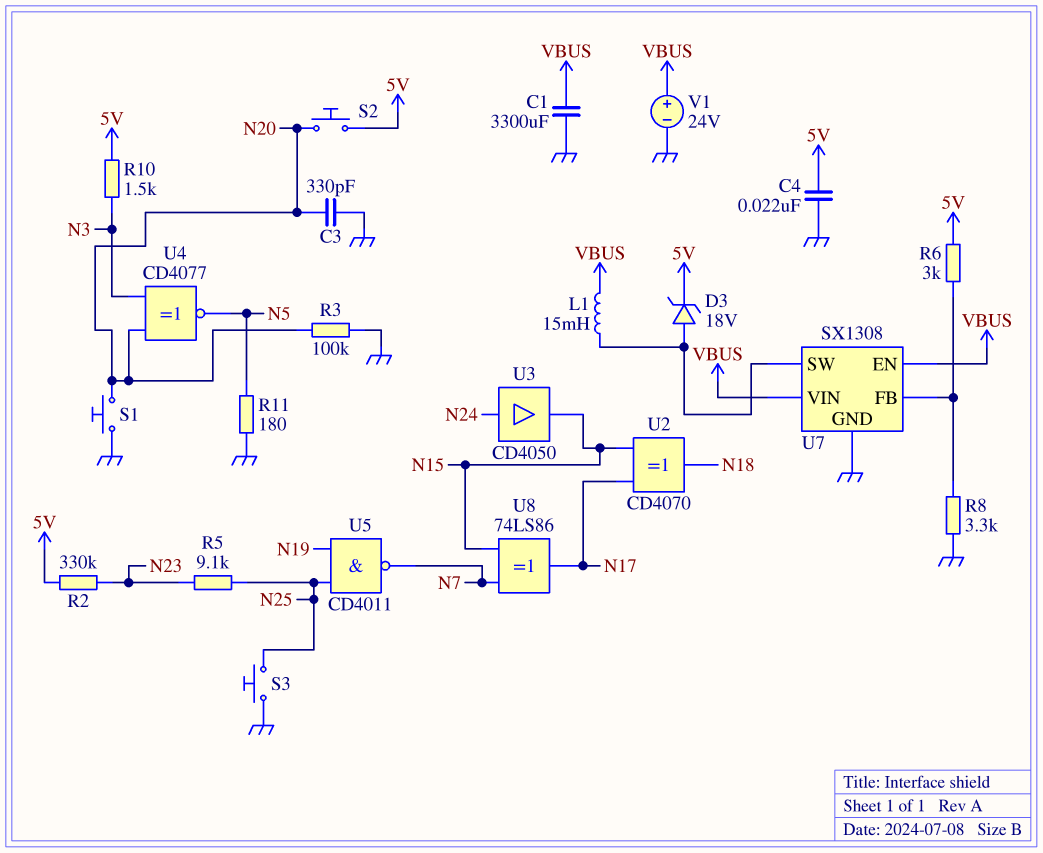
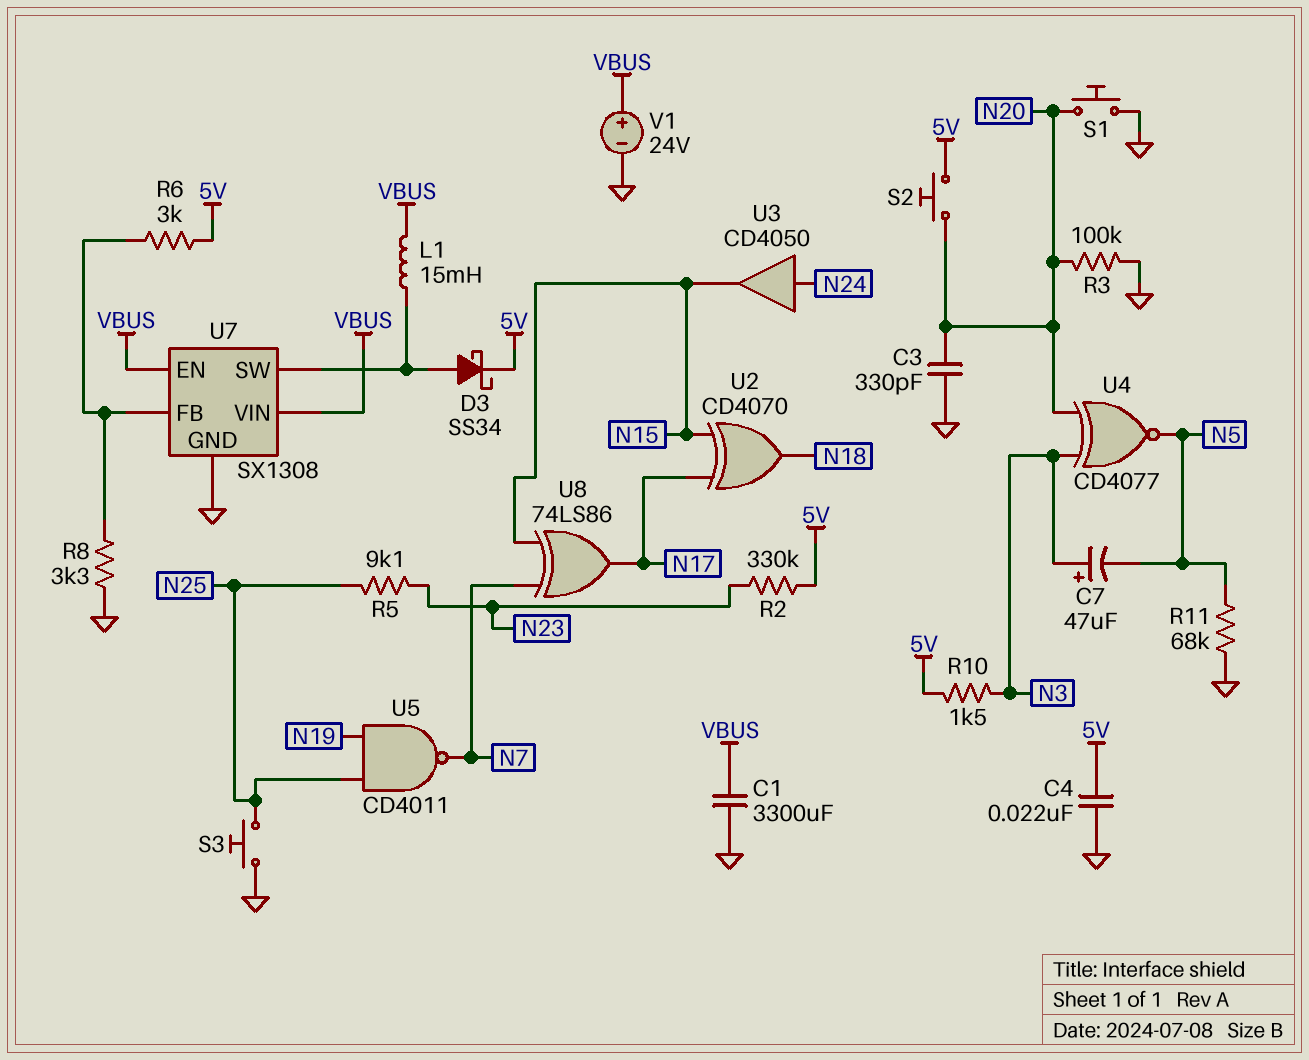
C7: none -> 47uF (plus N3, minus N5)
D3: zener 18V (A U7/SW, K 5V) -> schottky SS34 (A U7/SW, K 5V)
R11: 180 (GND, N5) -> 68k (GND, N5)

